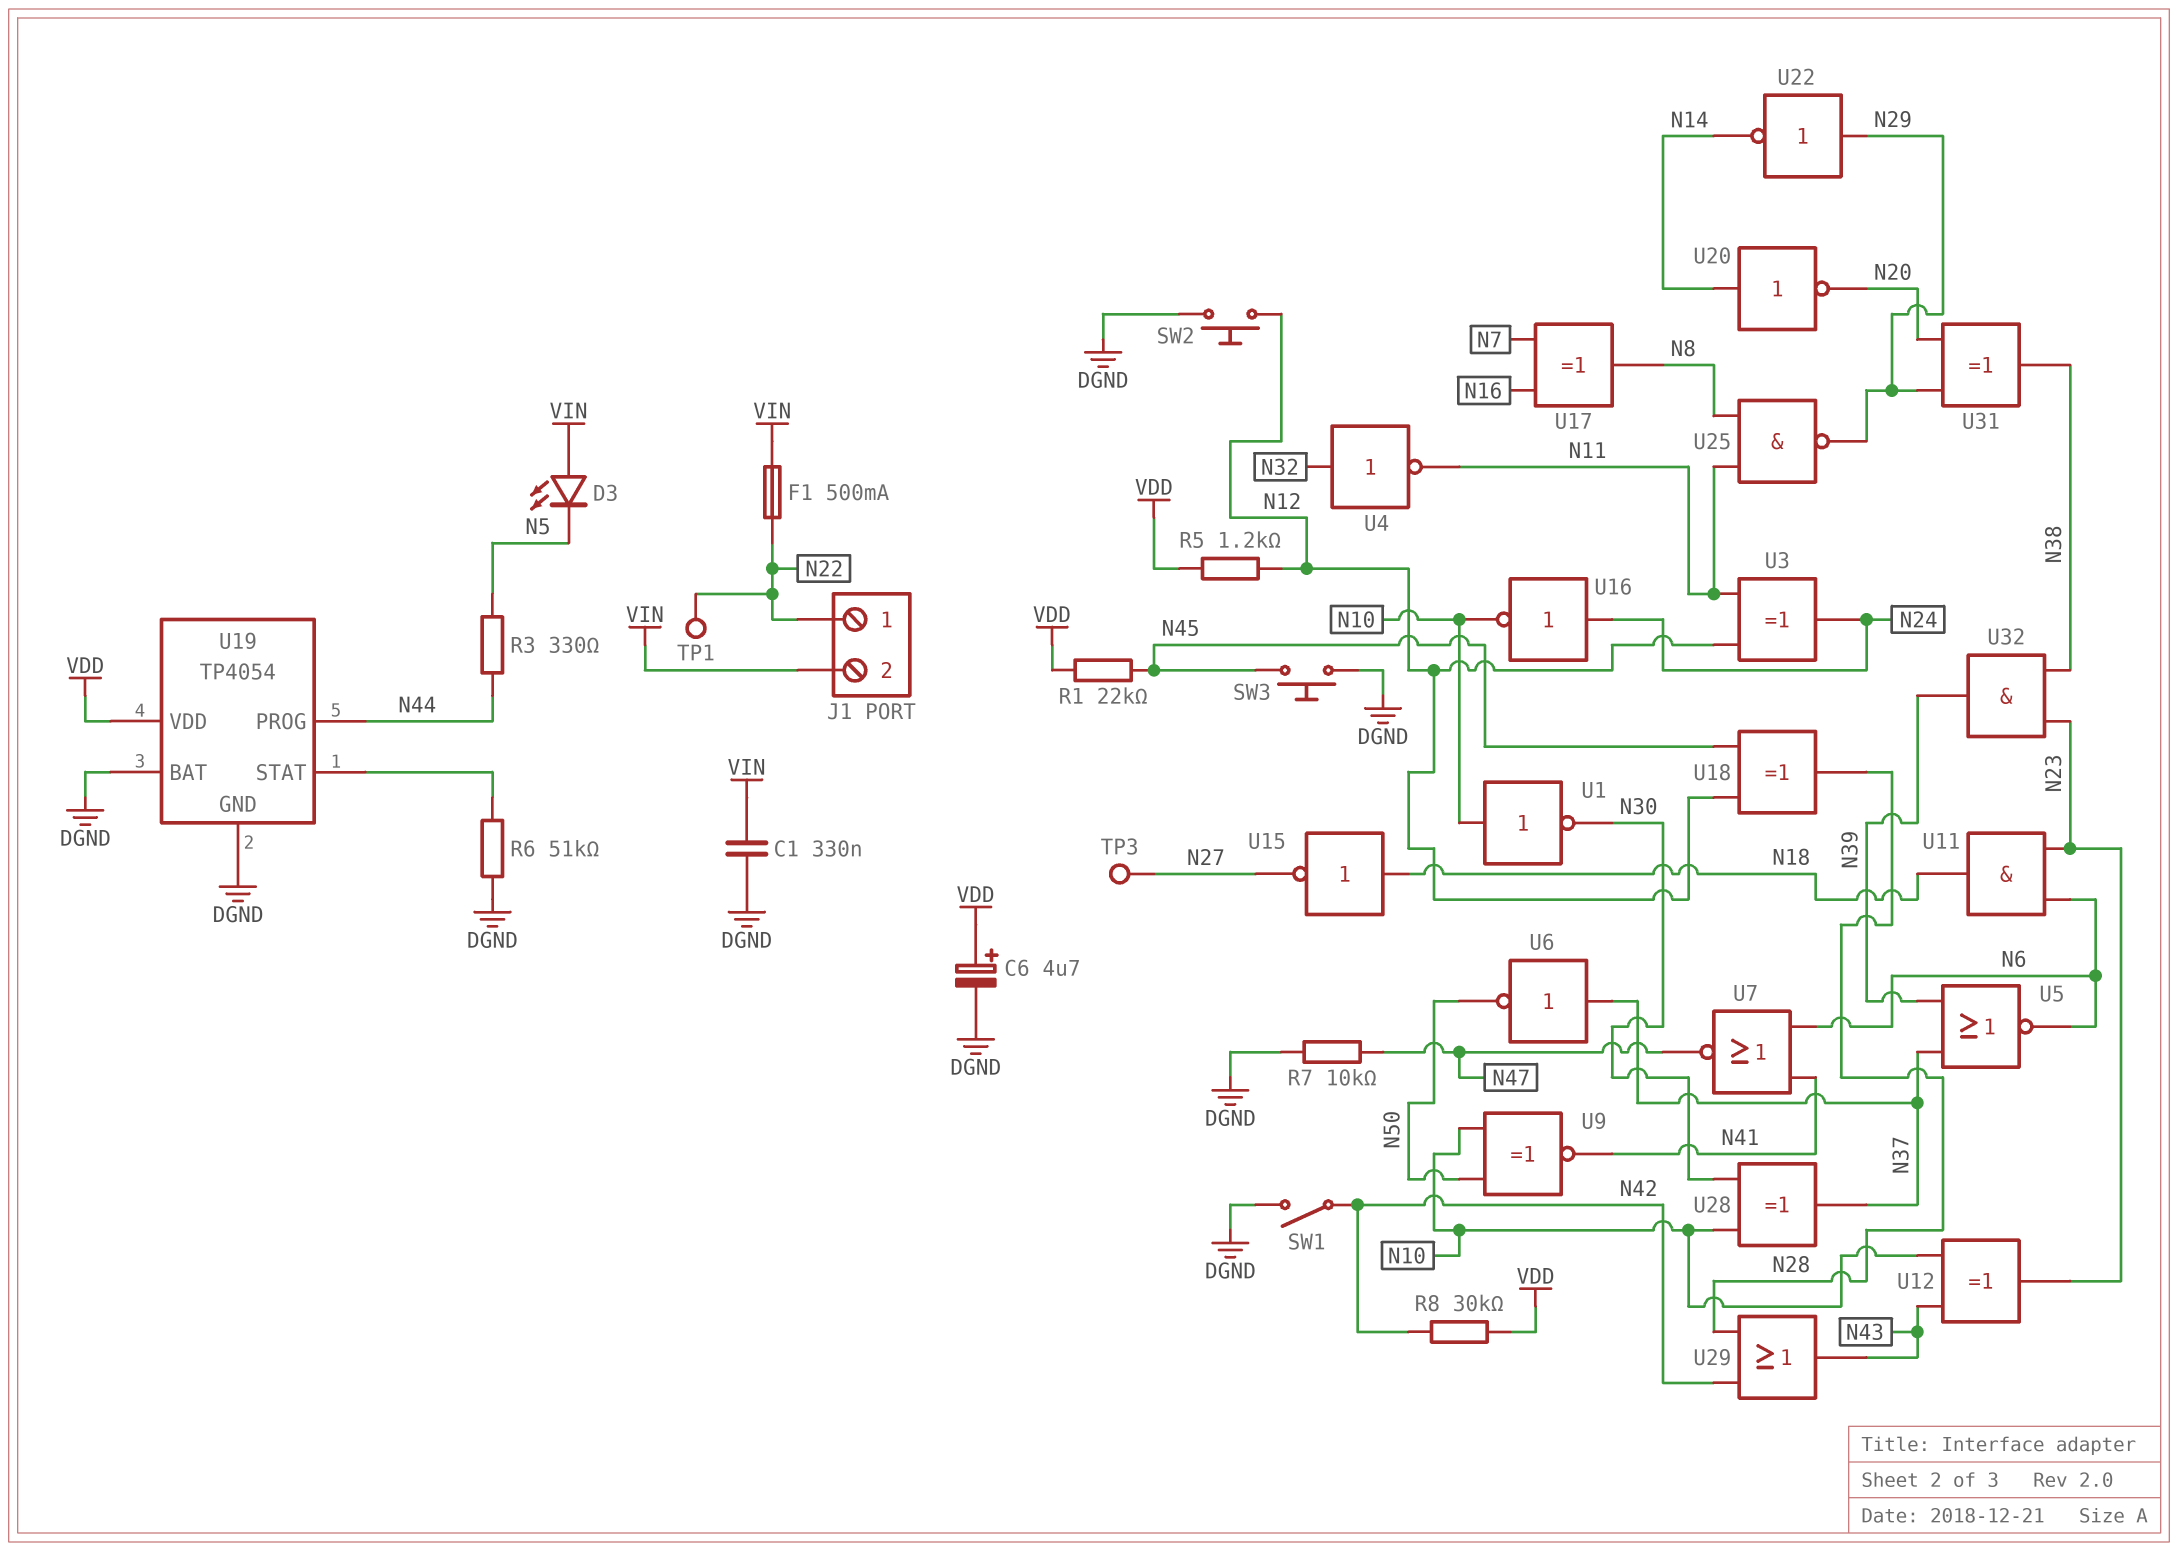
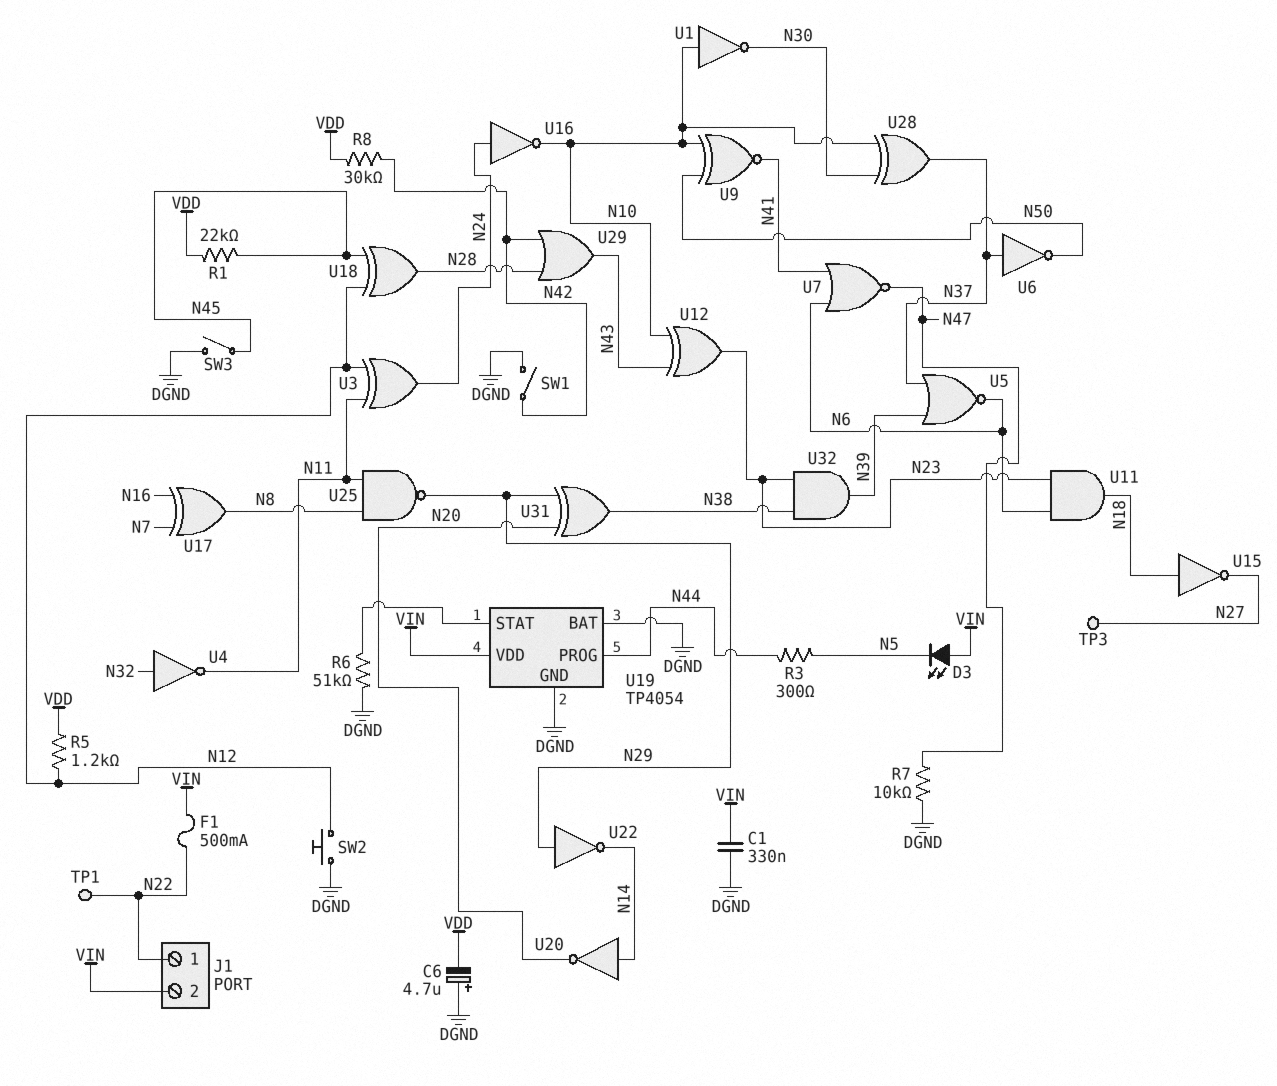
C6: 4.7uF (plus VDD, minus DGND) -> 4.7uF (plus DGND, minus VDD)
R3: 330 (N5, N44) -> 300 (N5, N44)
SW3: button (DGND, N45) -> switch (DGND, N45)
U19 pin VDD: VDD -> VIN

